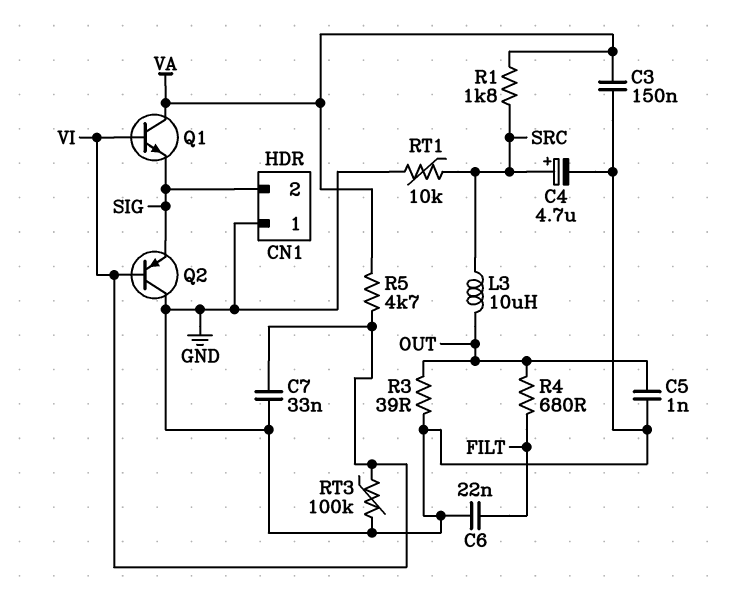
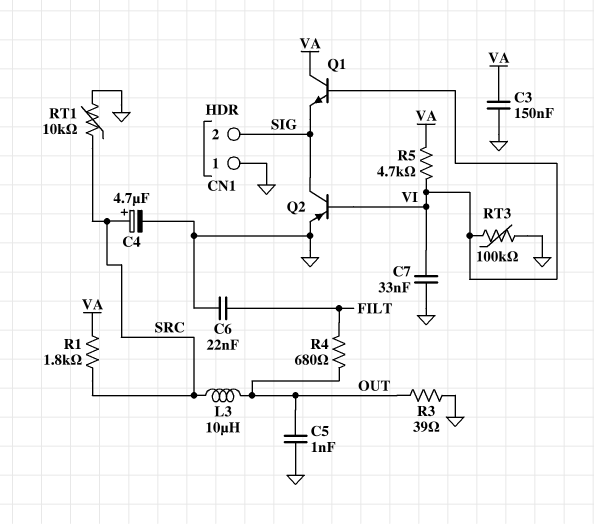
Q2: PNP (B VI, C GND, E SIG) -> PNP (B VI, C SIG, E GND)

